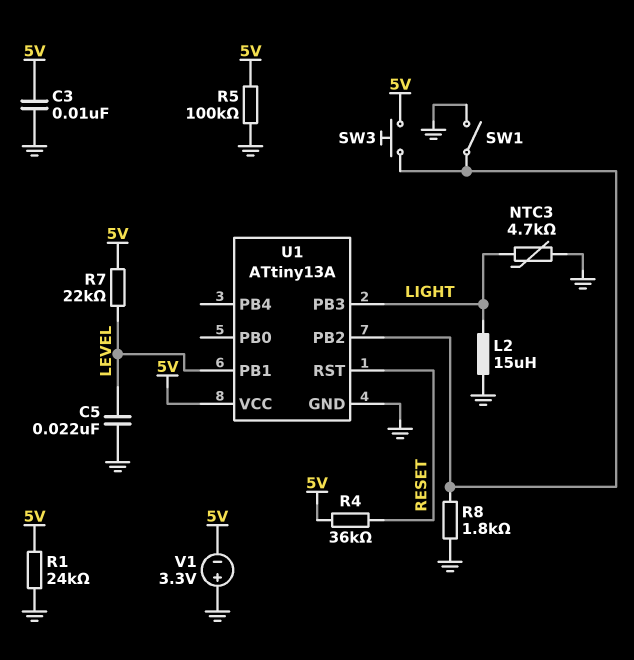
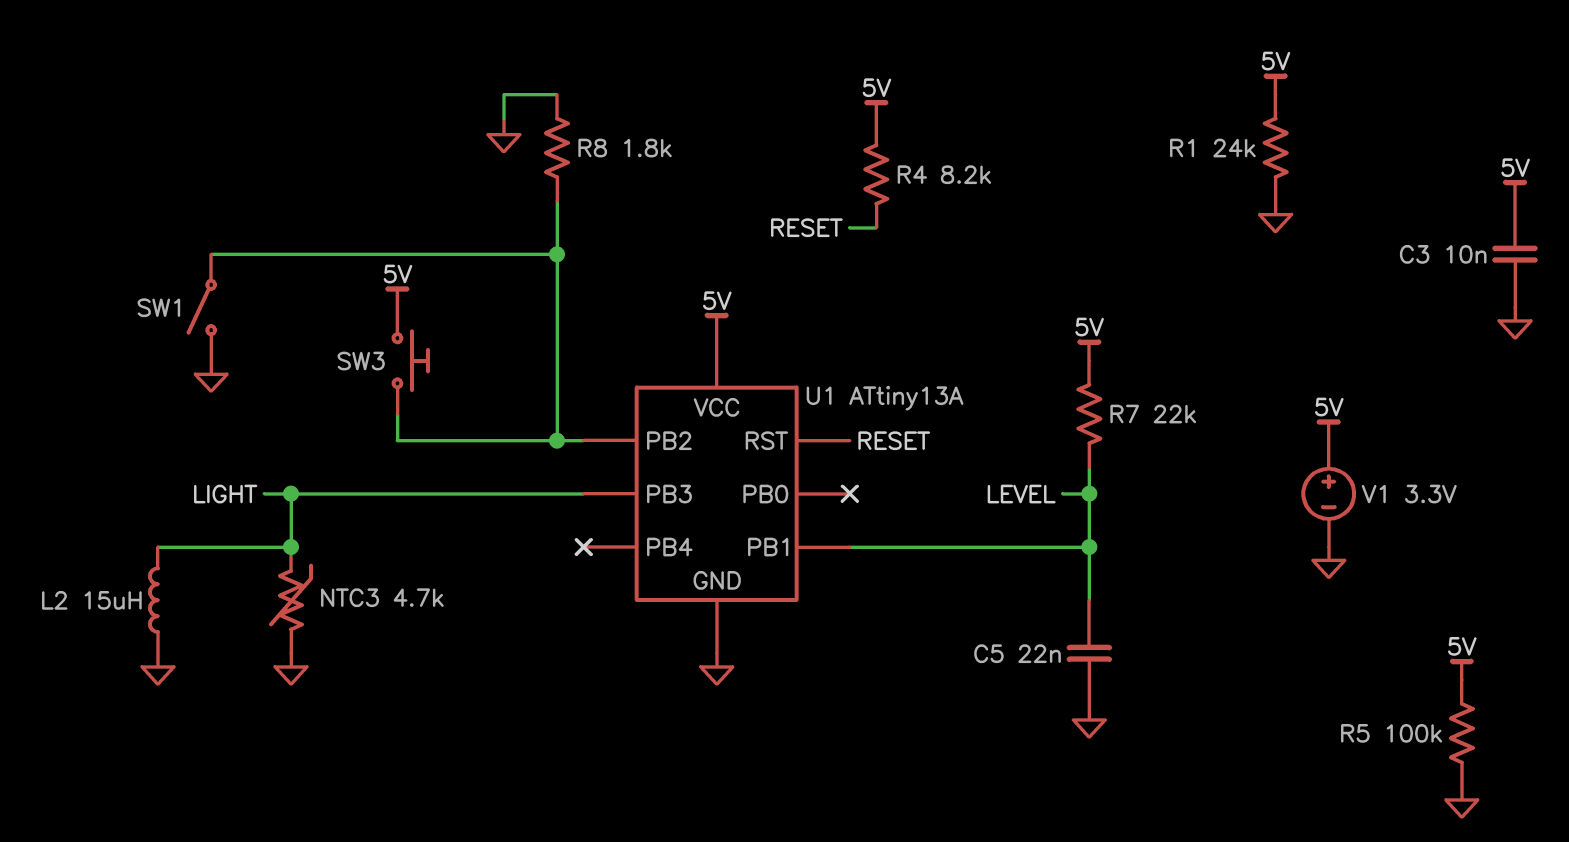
R4: 36k (5V, RESET) -> 8.2k (5V, RESET)
V1: 3.3V (plus GND, minus 5V) -> 3.3V (plus 5V, minus GND)

